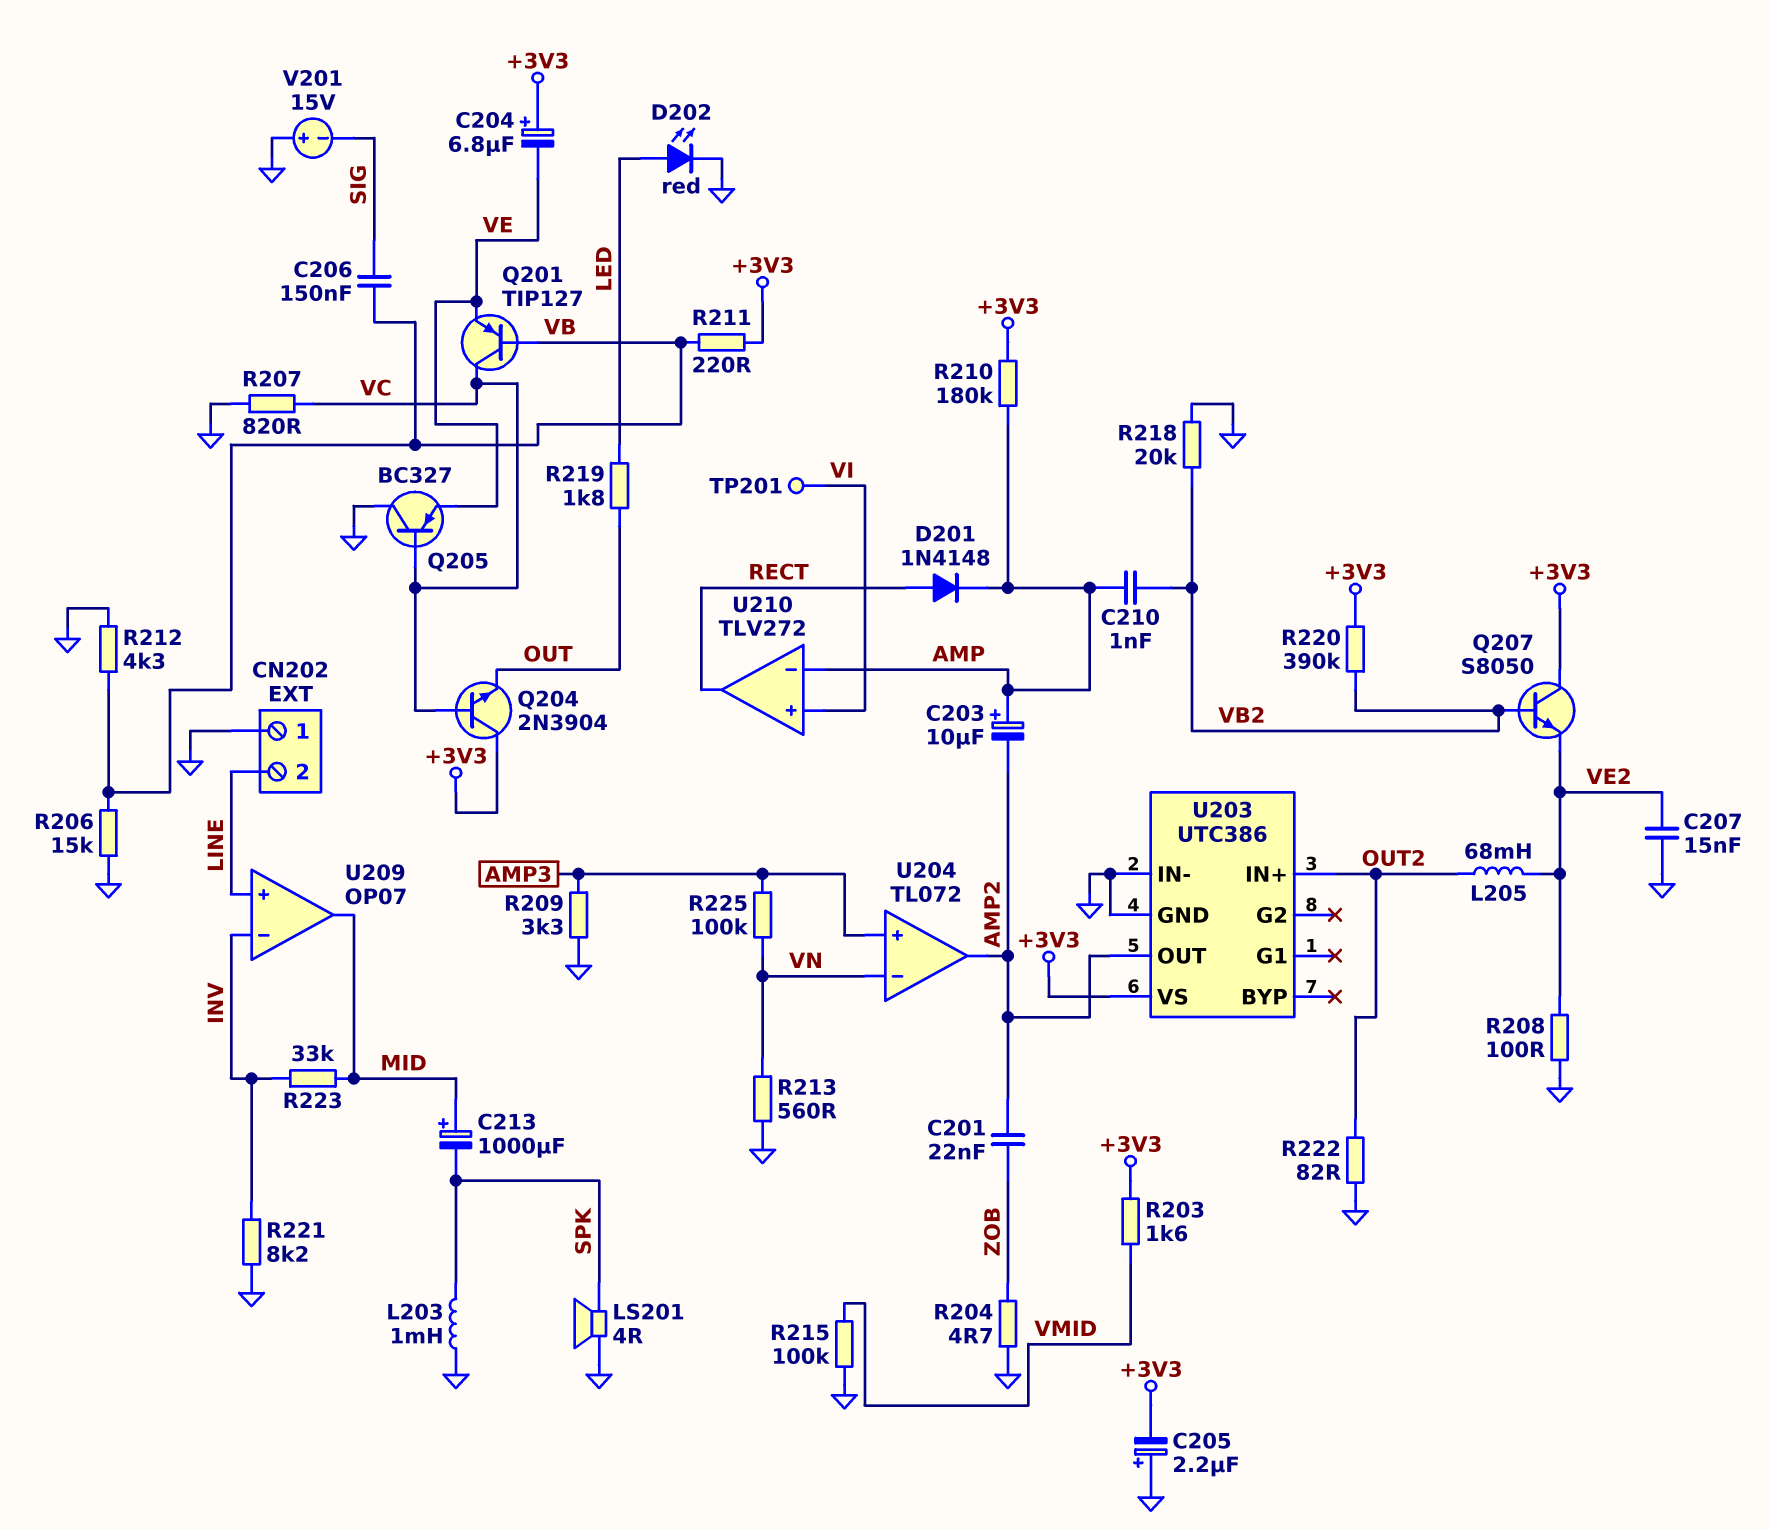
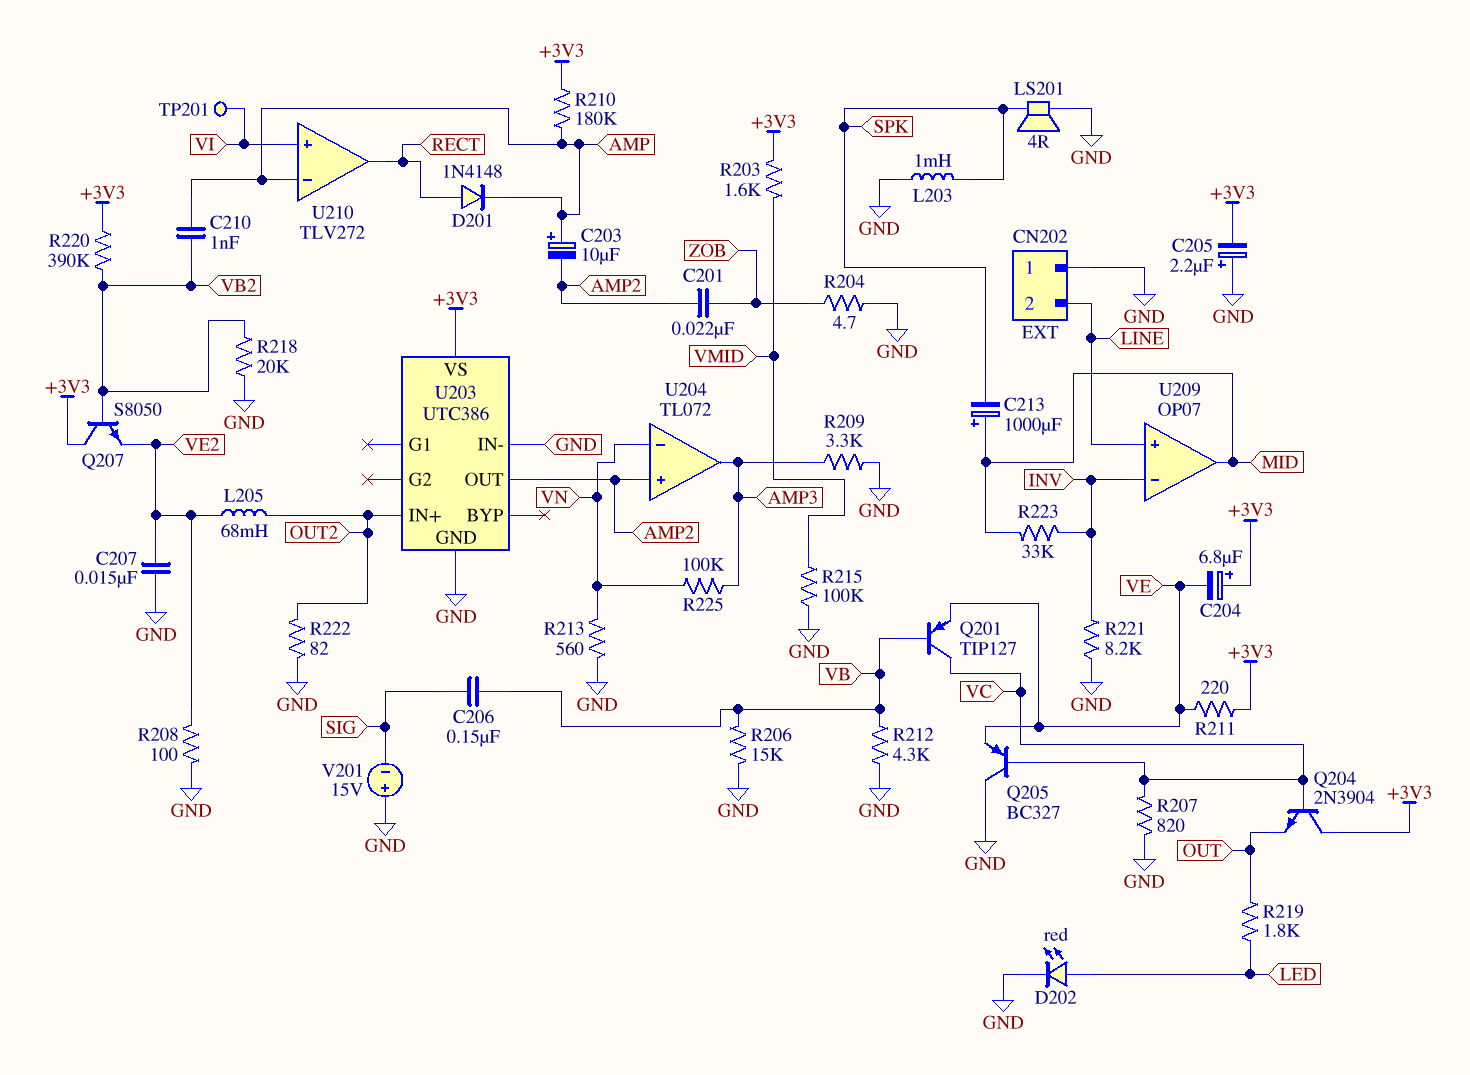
R211: 220 (+3V3, VB) -> 220 (+3V3, VE)
U204 pin in+: AMP3 -> AMP2
U204 pin out: AMP2 -> AMP3

